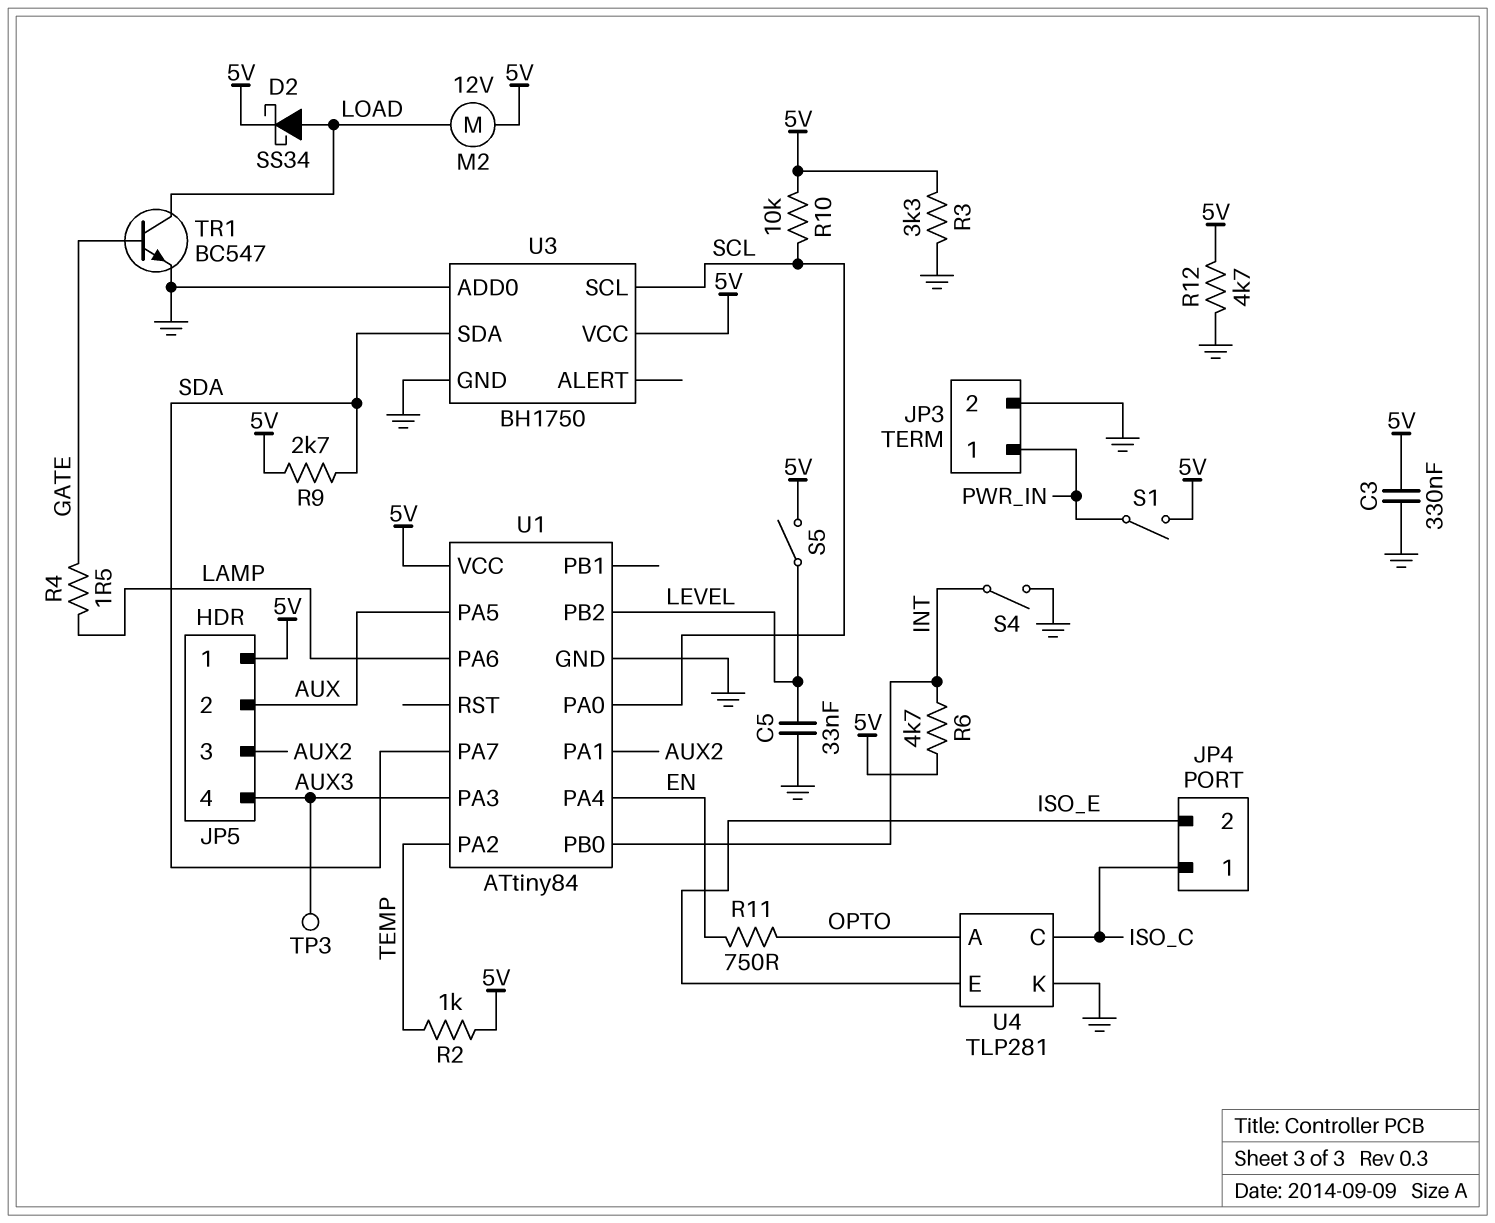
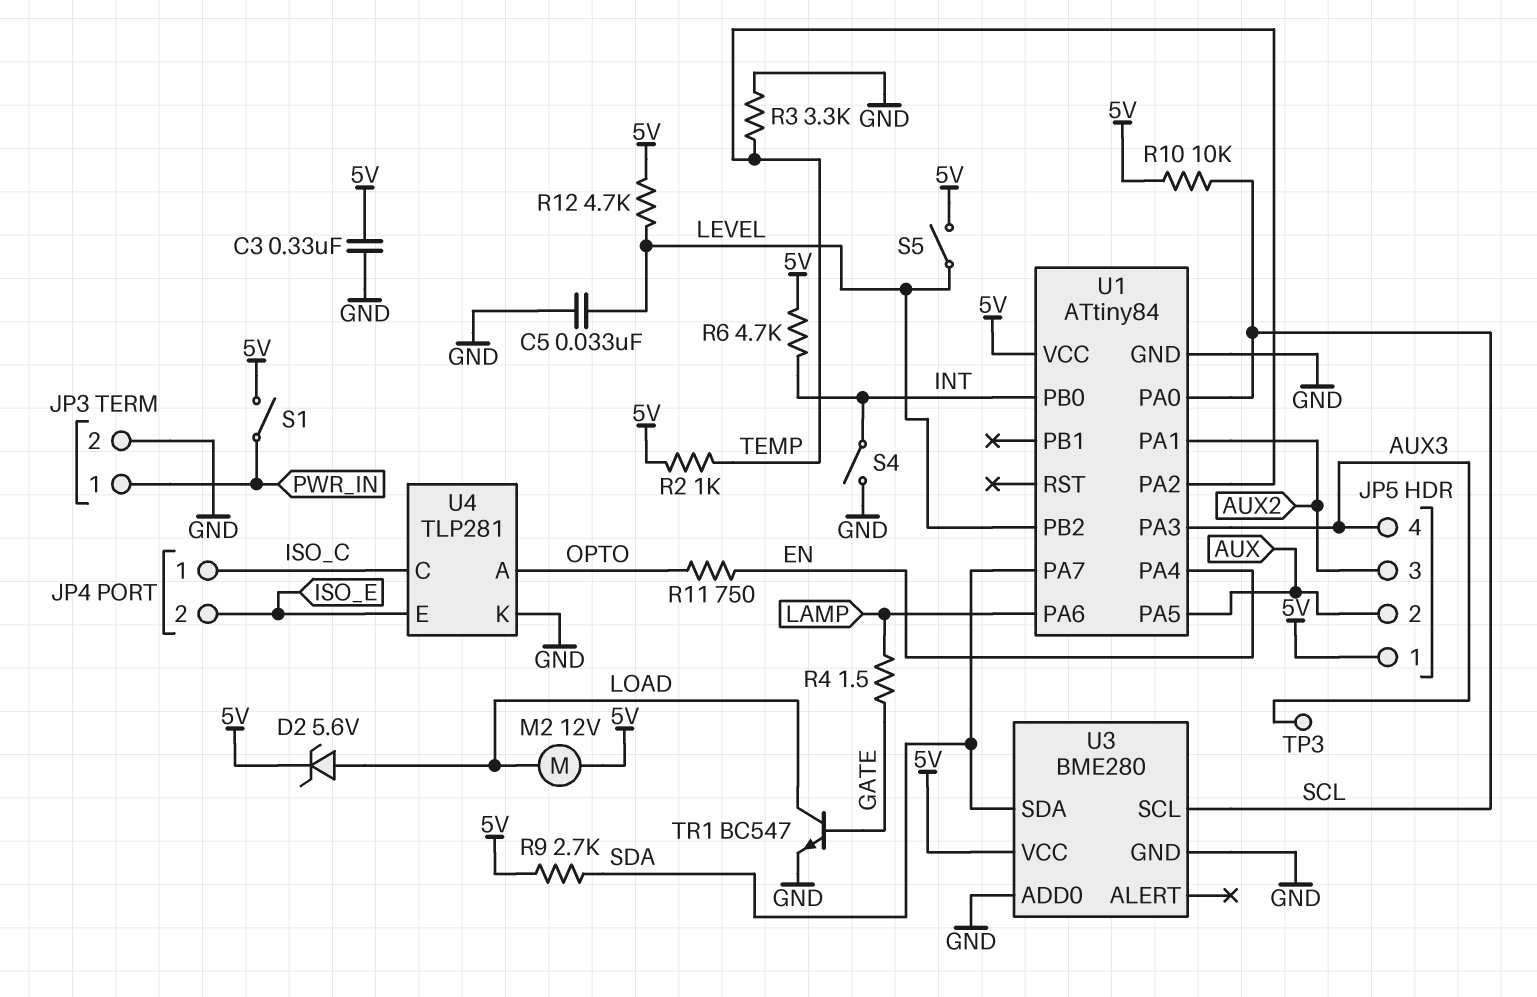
D2: schottky SS34 (A LOAD, K 5V) -> zener 5.6V (A LOAD, K 5V)
R3: 3.3k (5V, GND) -> 3.3k (GND, TEMP)
R12: 4.7k (5V, GND) -> 4.7k (5V, LEVEL)
U3: BH1750 -> BME280

